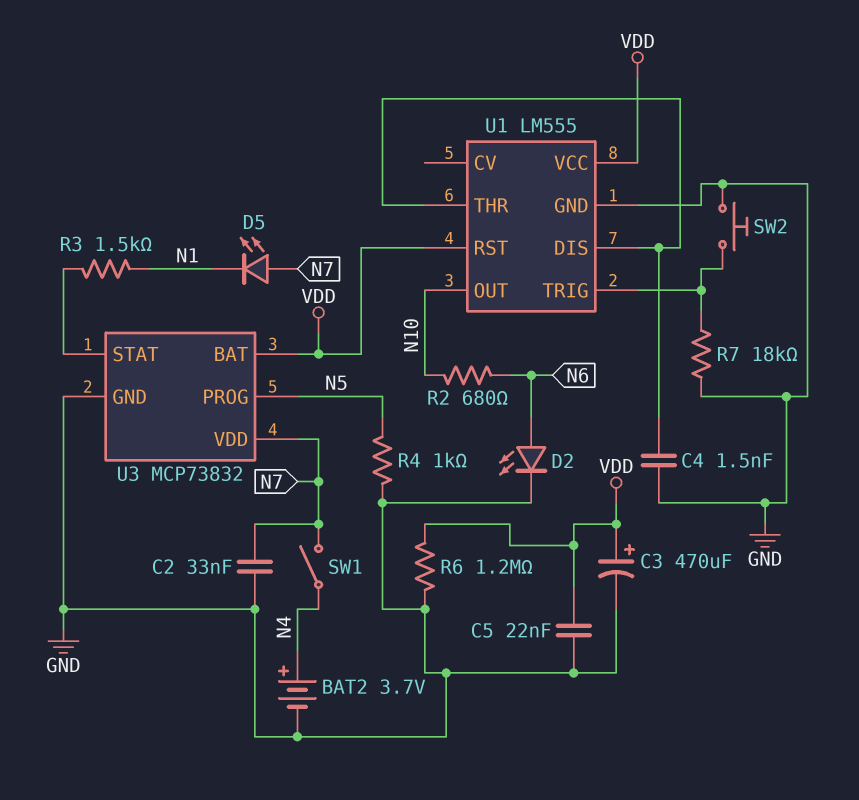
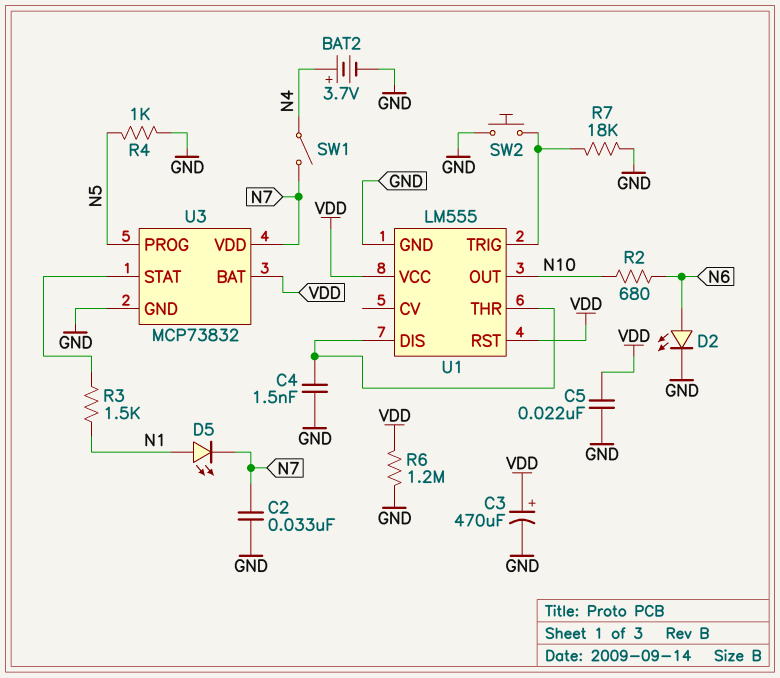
D5: LED (A N7, K N1) -> LED (A N1, K N7)

